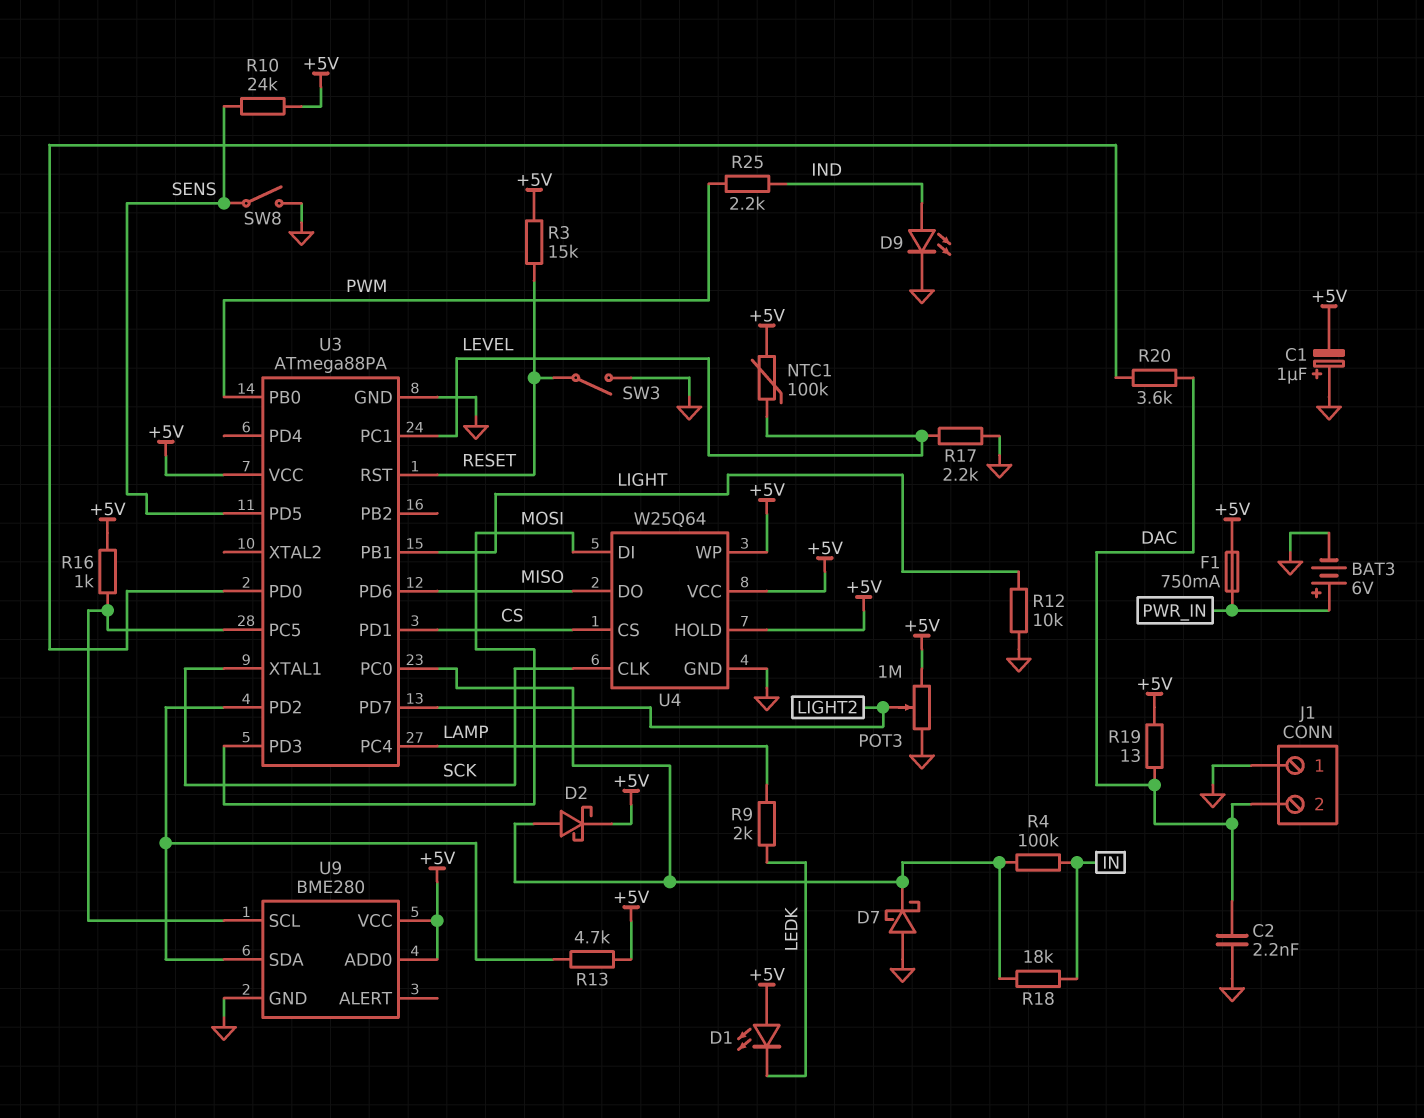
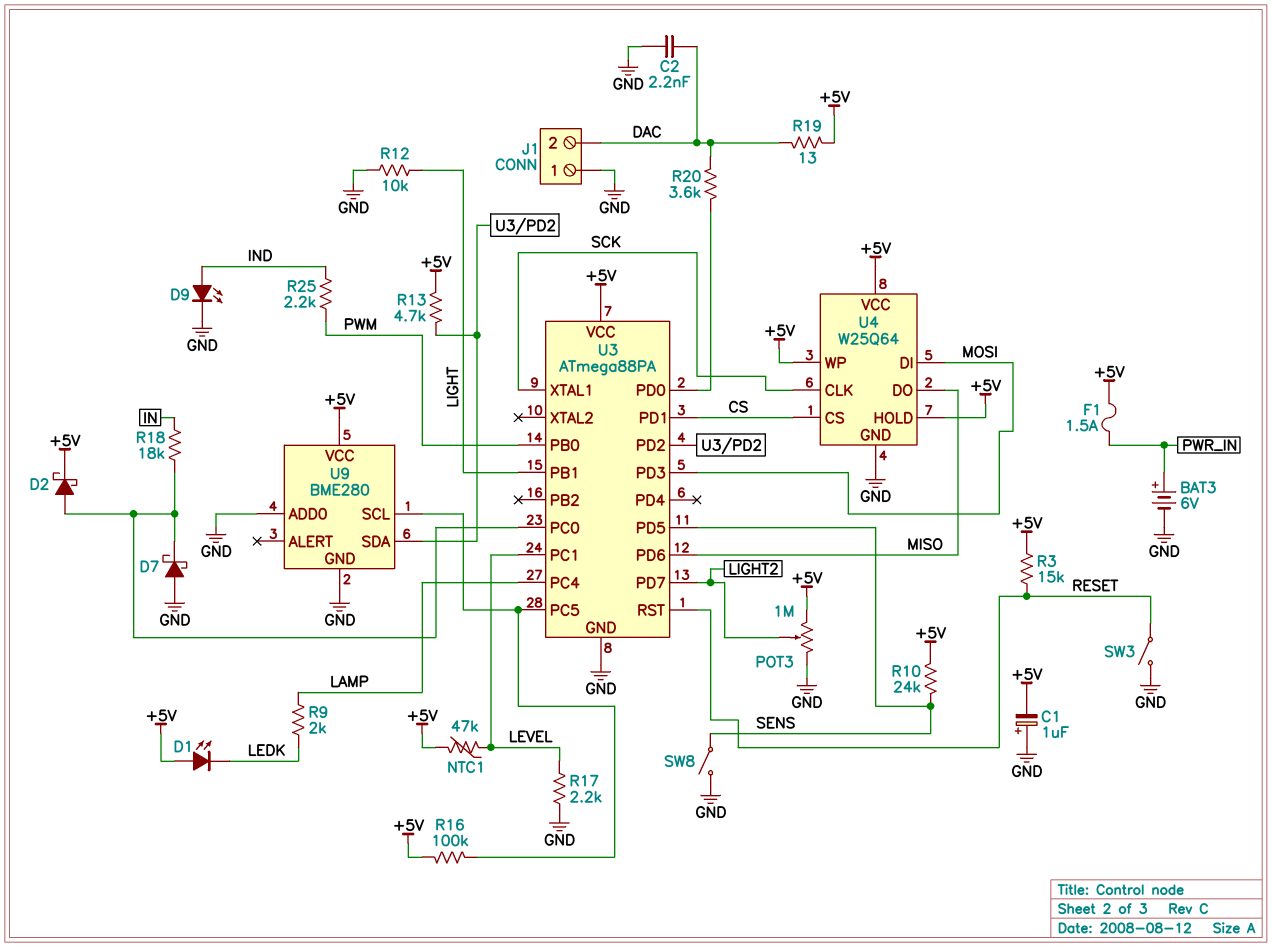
F1: 750mA (+5V, PWR_IN) -> 1.5A (+5V, PWR_IN)
NTC1: 100k (+5V, LEVEL) -> 47k (+5V, LEVEL)
R4: 100k (IN, U3/PC0) -> none
R16: 1k (+5V, U3/PC5) -> 100k (+5V, U3/PC5)
U9 pin ADD0: +5V -> GND

